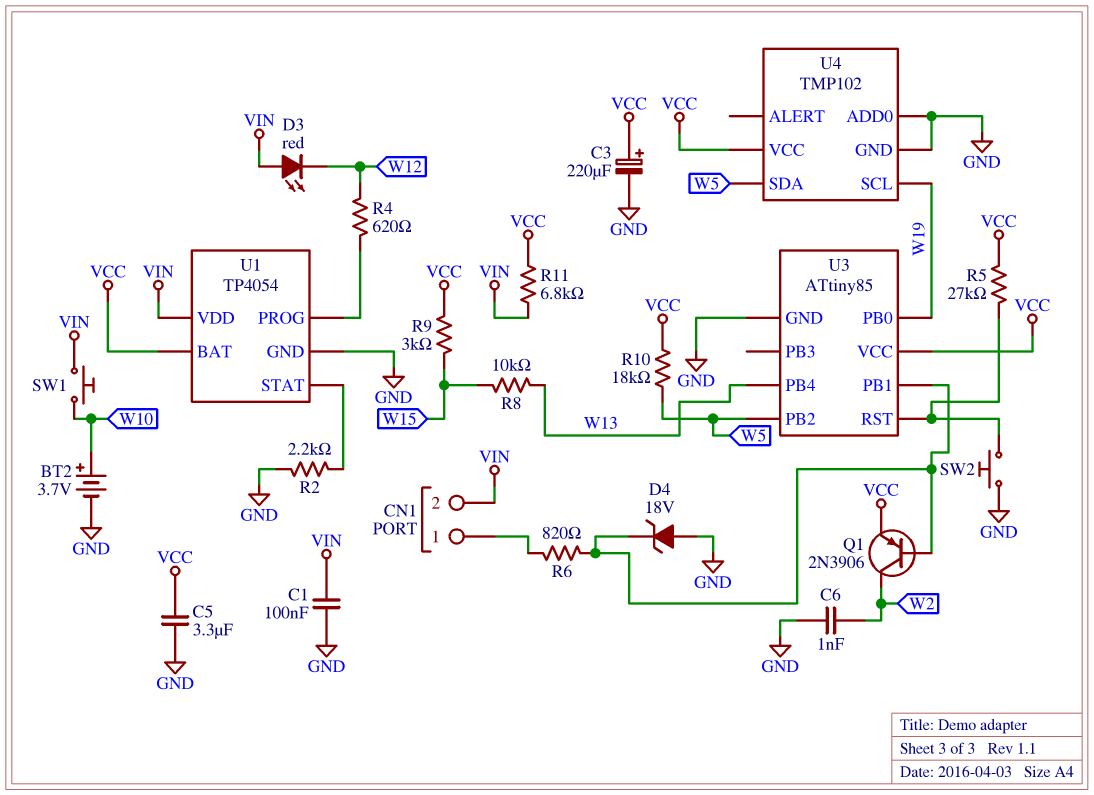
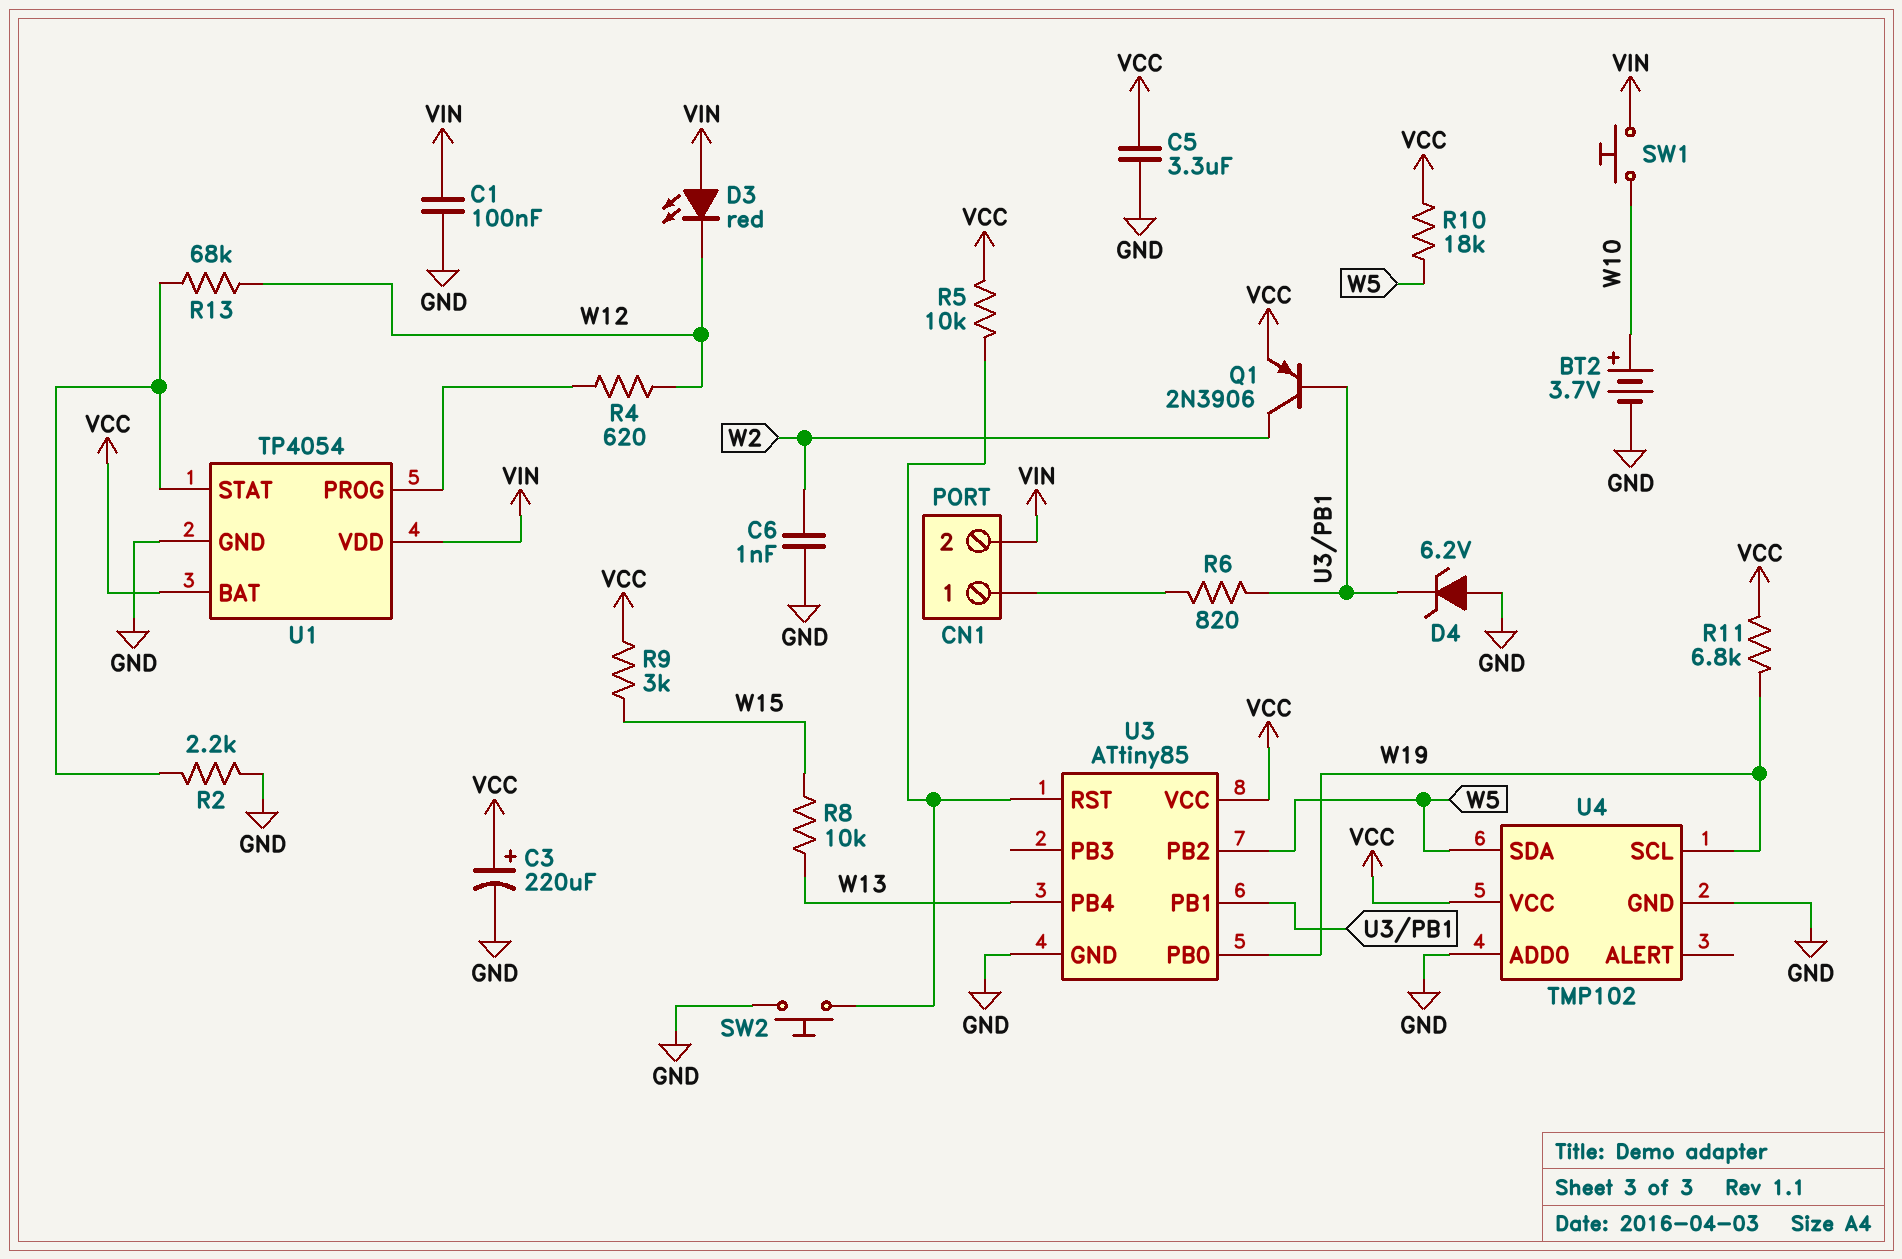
D4: zener 18V (A GND, K U3/PB1) -> zener 6.2V (A GND, K U3/PB1)
R5: 27k (U3/RST, VCC) -> 10k (U3/RST, VCC)
R11: 6.8k (VCC, VIN) -> 6.8k (VCC, W19)
R13: none -> 68k (U1/STAT, W12)

